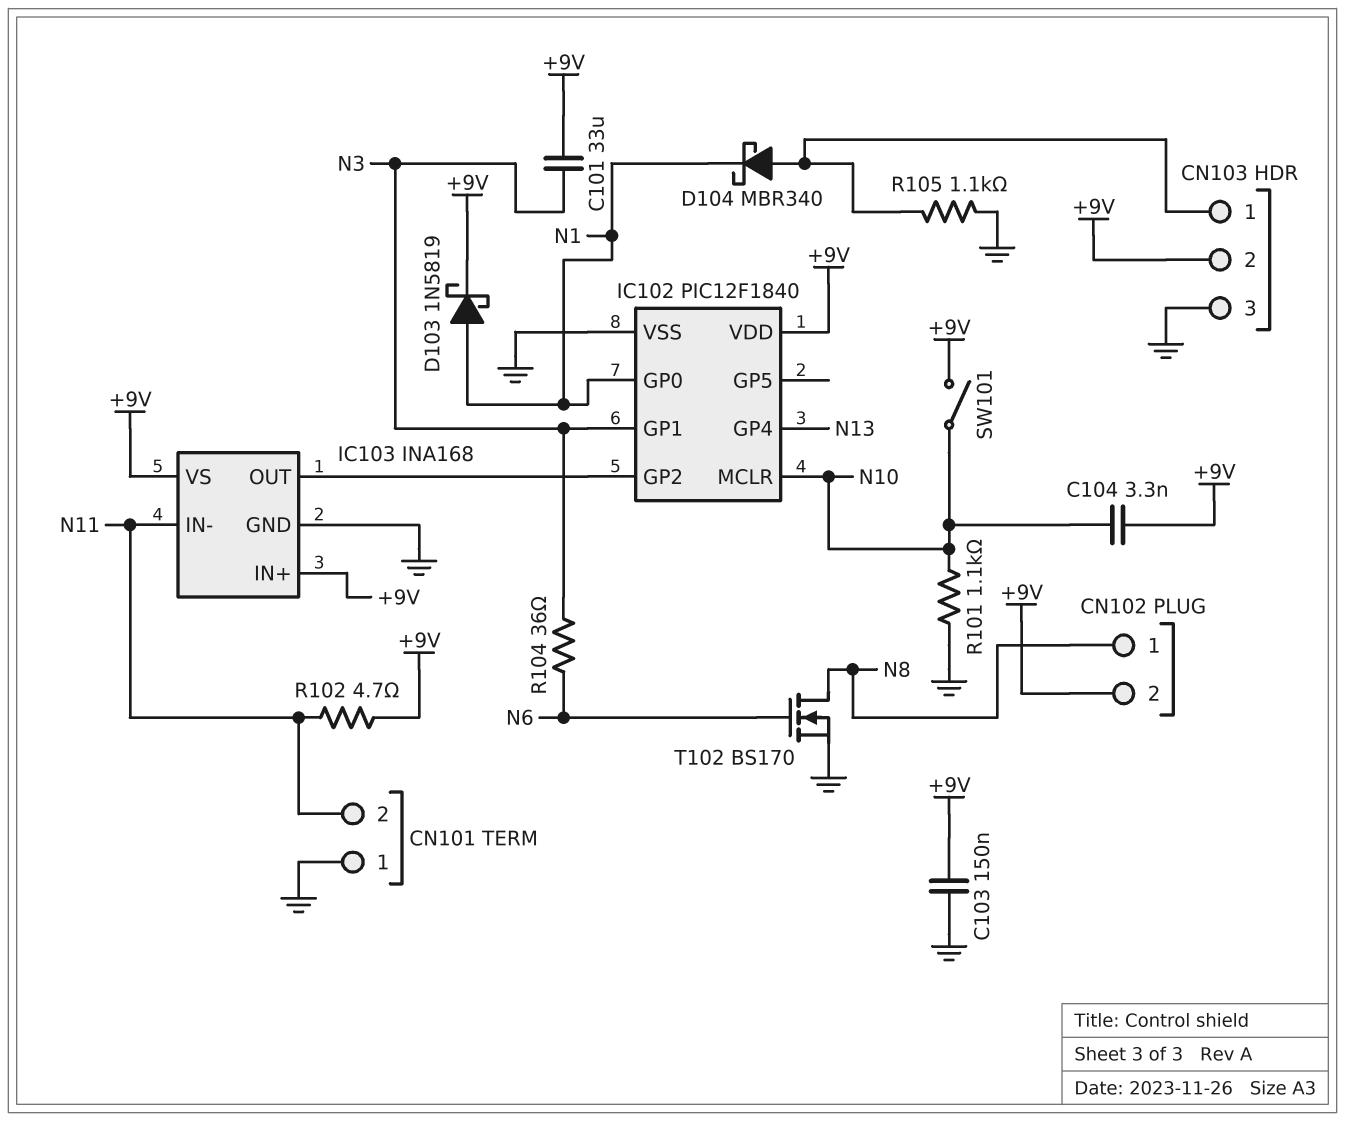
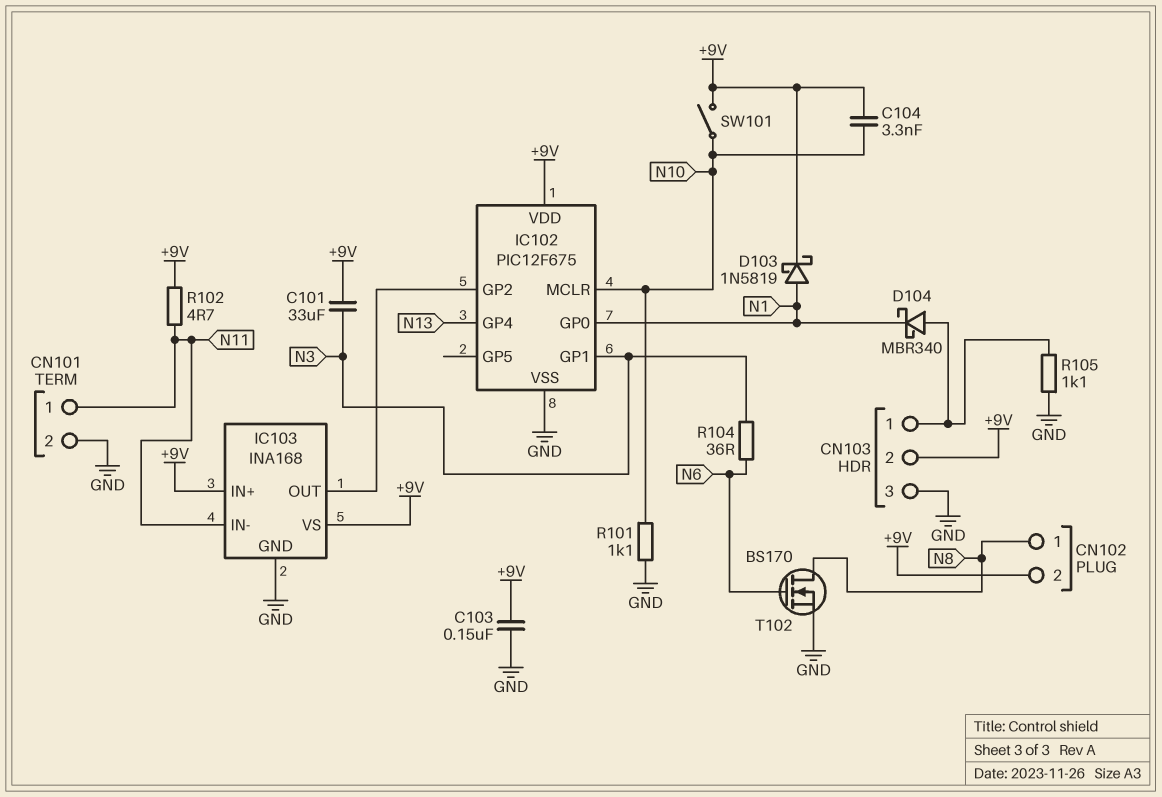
CN101 pin 1: GND -> N11
CN101 pin 2: N11 -> GND
IC102: PIC12F1840 -> PIC12F675

